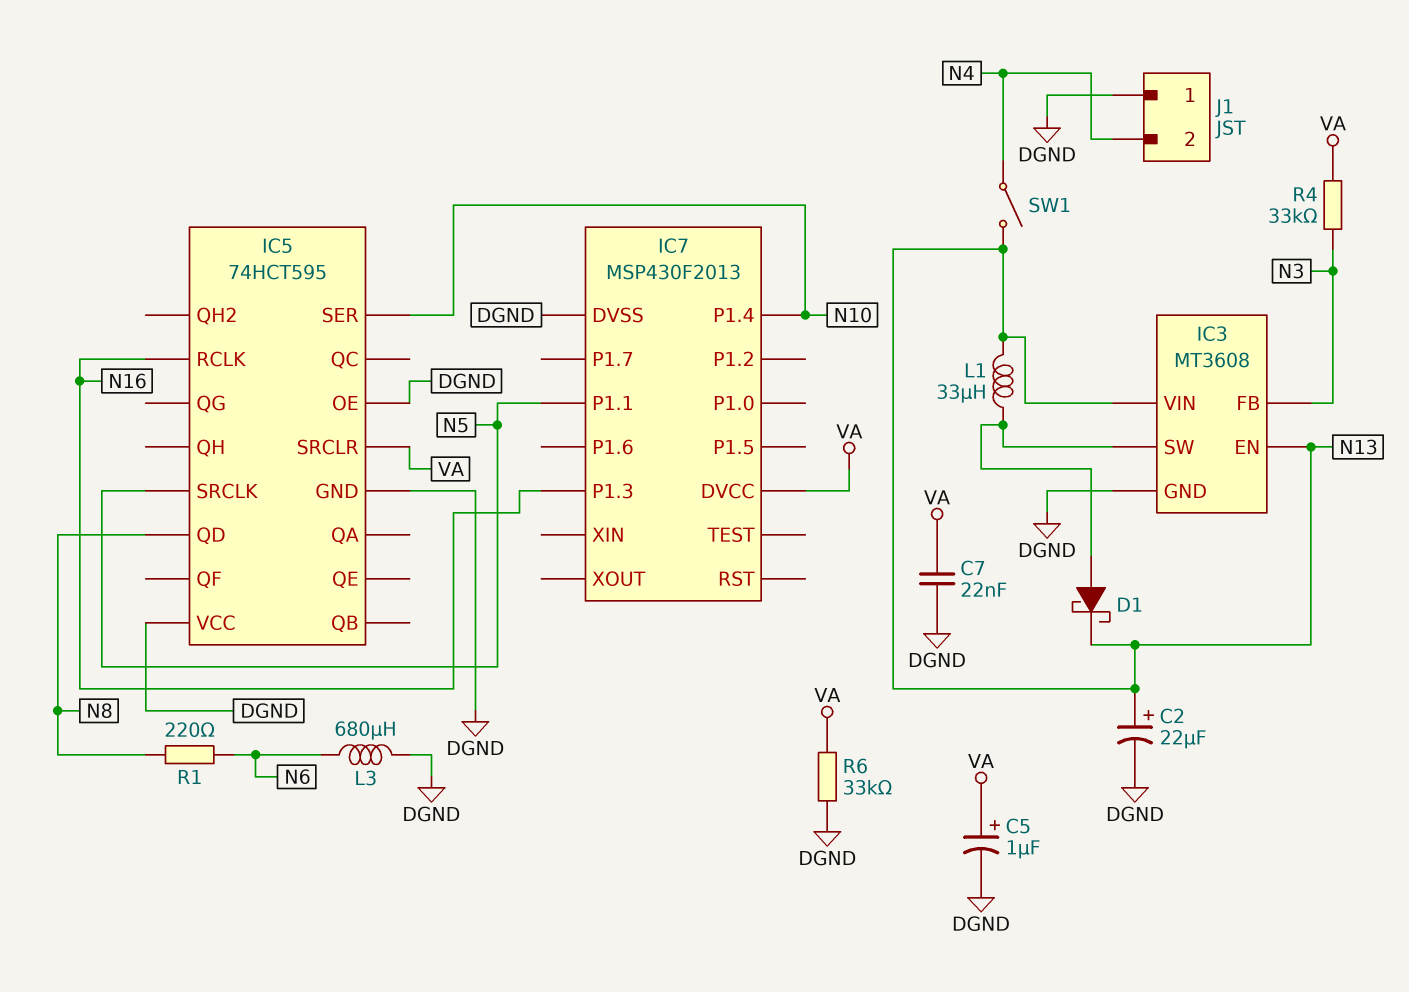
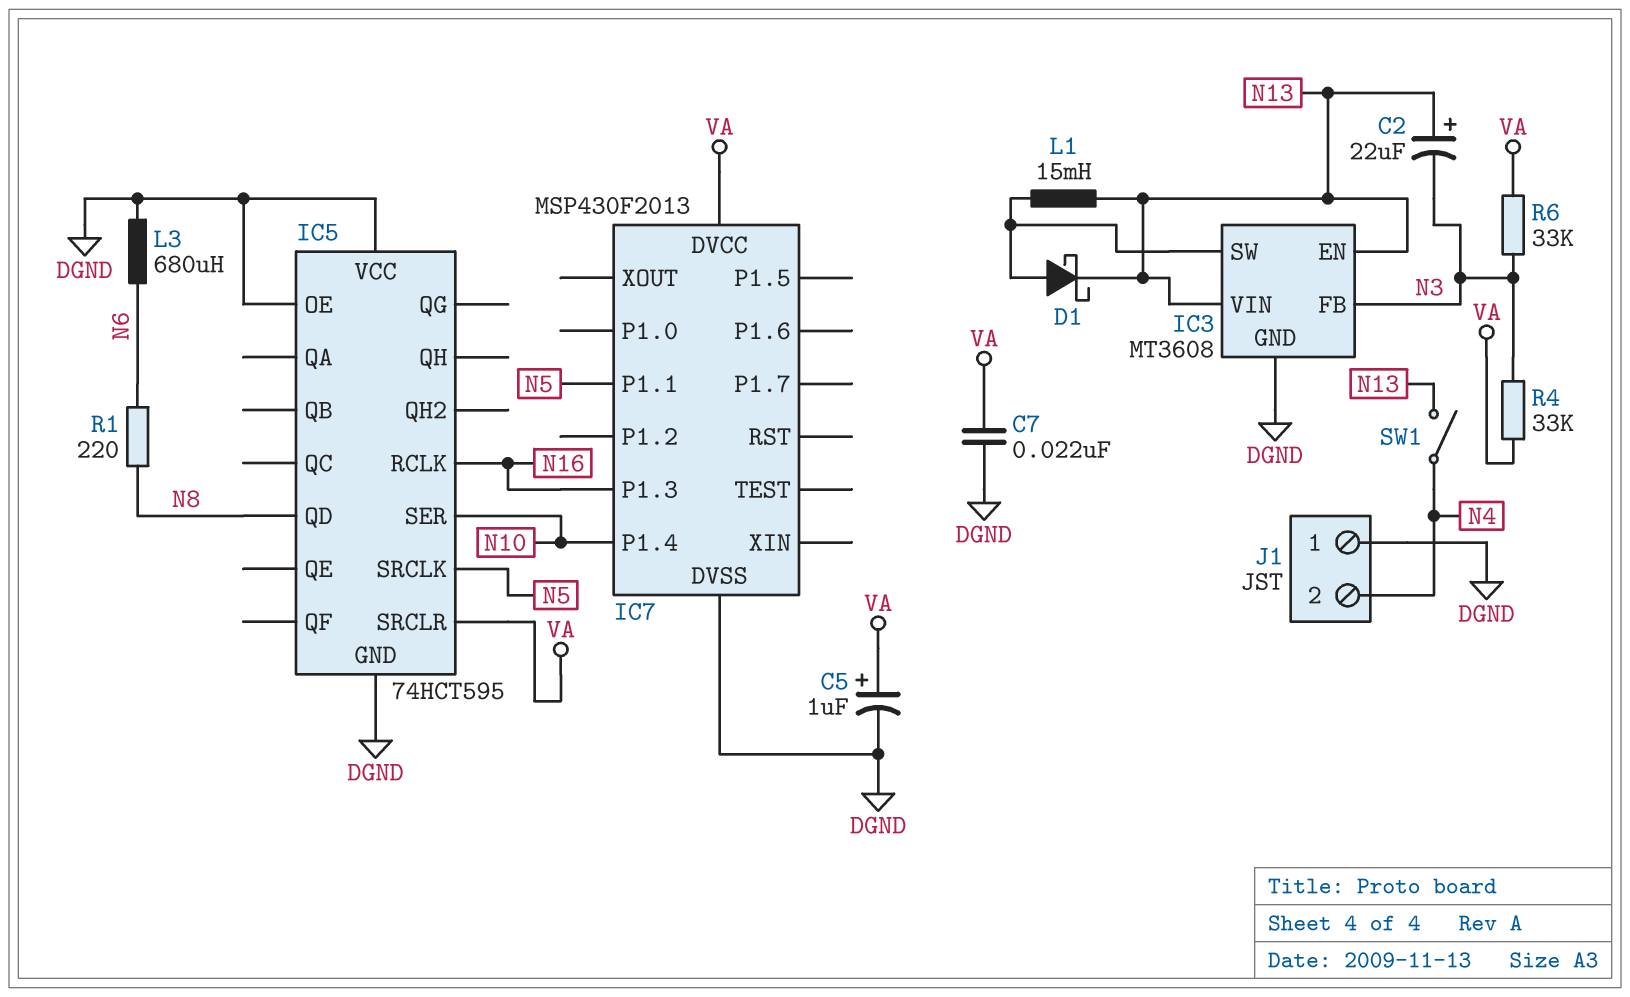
C2: 22uF (plus N13, minus DGND) -> 22uF (plus N13, minus N3)
L1: 33uH (IC3/SW, N13) -> 15mH (IC3/SW, N13)
R6: 33k (DGND, VA) -> 33k (N3, VA)

